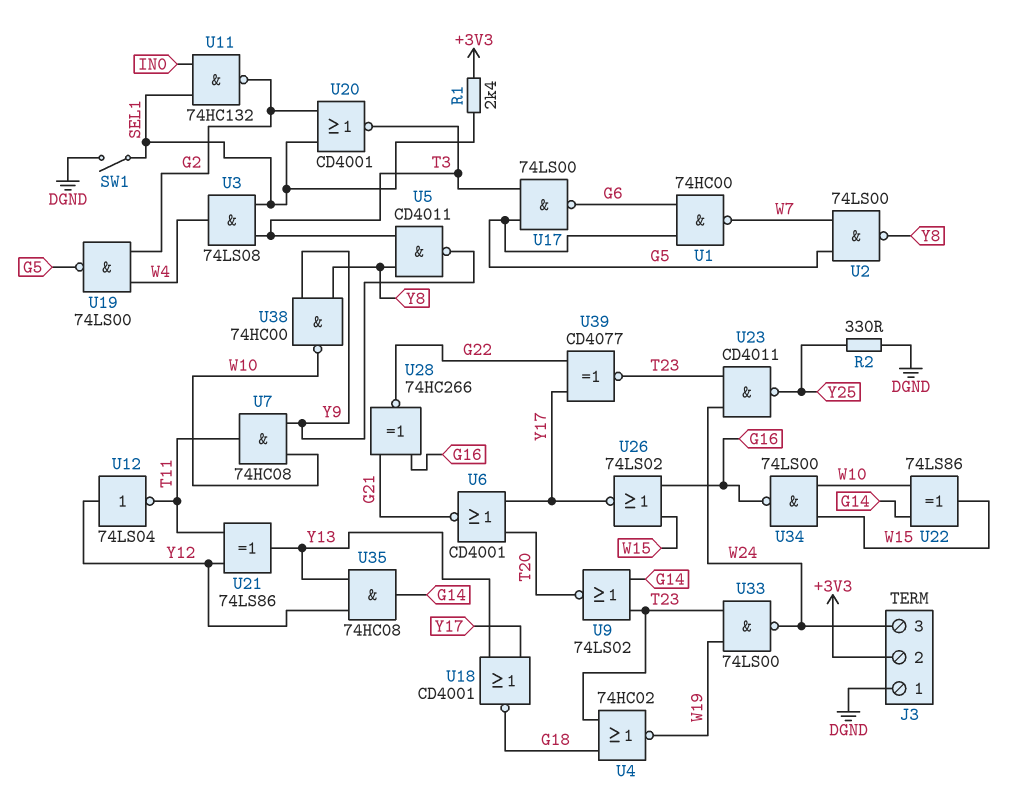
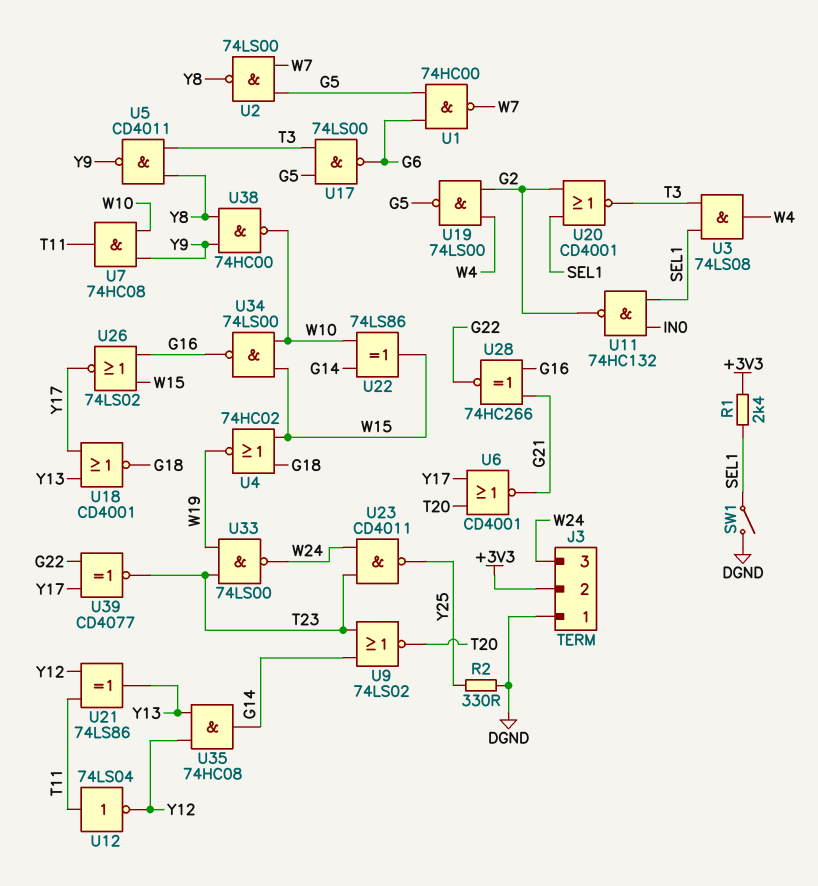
U4: NOR 74HC02 (in G18, in T23, out W19) -> NOR 74HC02 (in G18, in W15, out W19)
U12: NOT 74LS04 (in Y12, out T11) -> NOT 74LS04 (in T11, out Y12)

